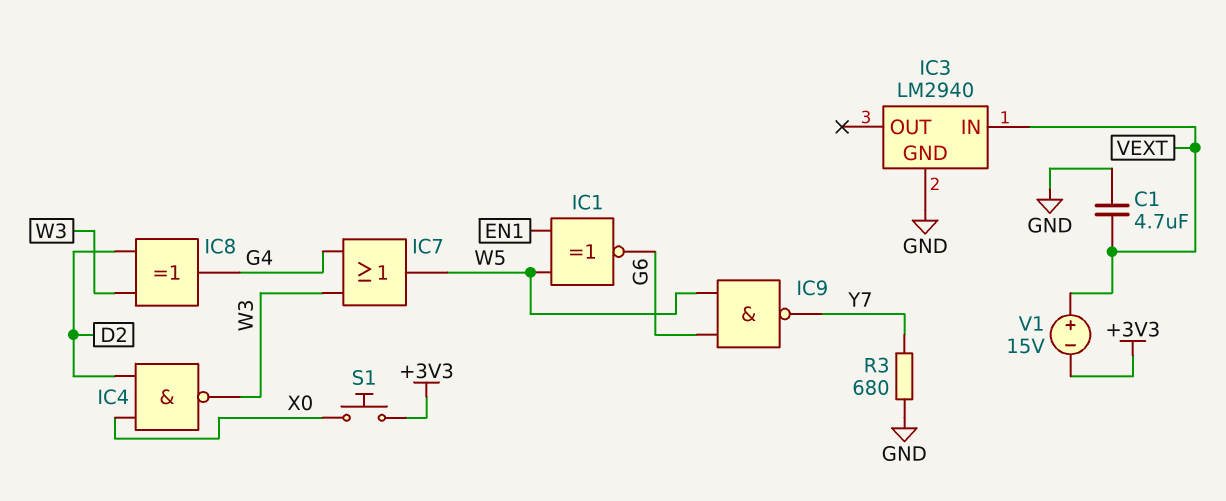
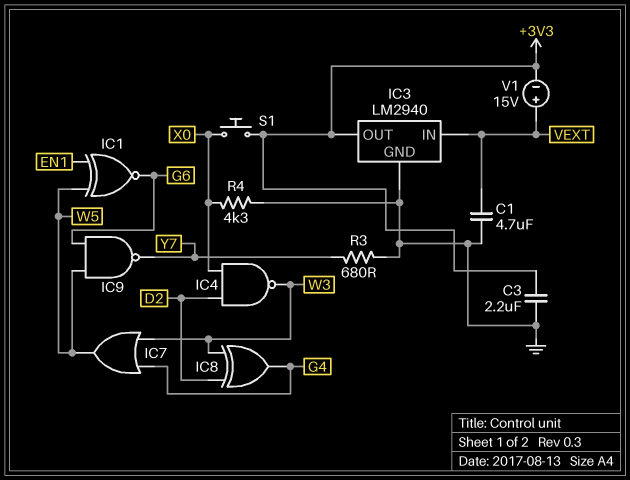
C3: none -> 2.2uF (+3V3, GND)
IC3 pin OUT: none -> +3V3
R4: none -> 4.3k (GND, X0)

